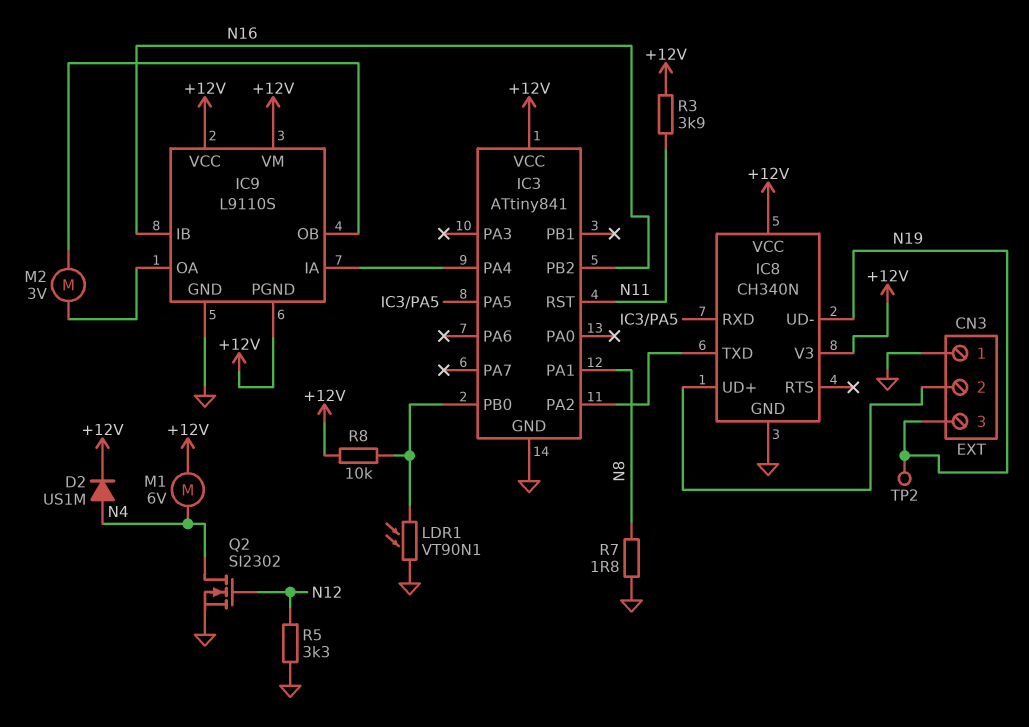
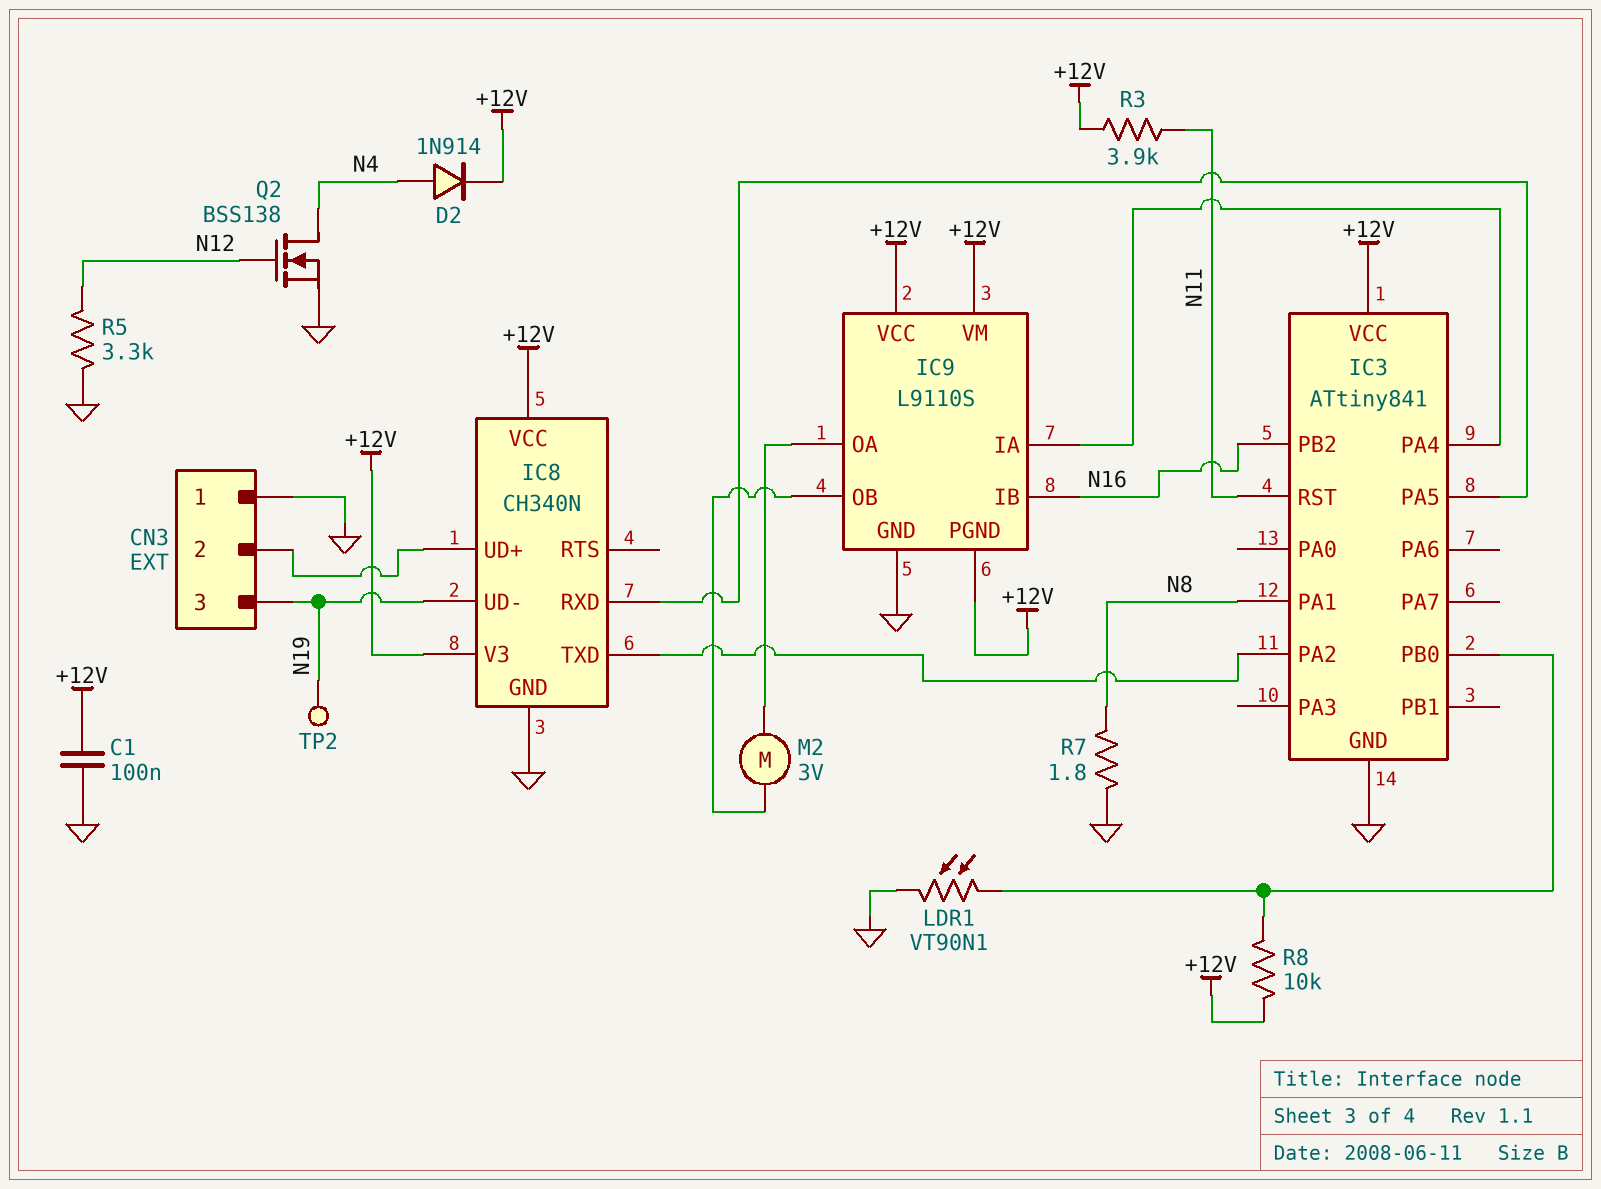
C1: none -> 100nF (+12V, GND)
D2: diode US1M (A N4, K +12V) -> diode 1N914 (A N4, K +12V)
M1: motor 6V (+12V, N4) -> none
Q2: NMOS SI2302 (G N12, D N4, S GND) -> NMOS BSS138 (G N12, D N4, S GND)

